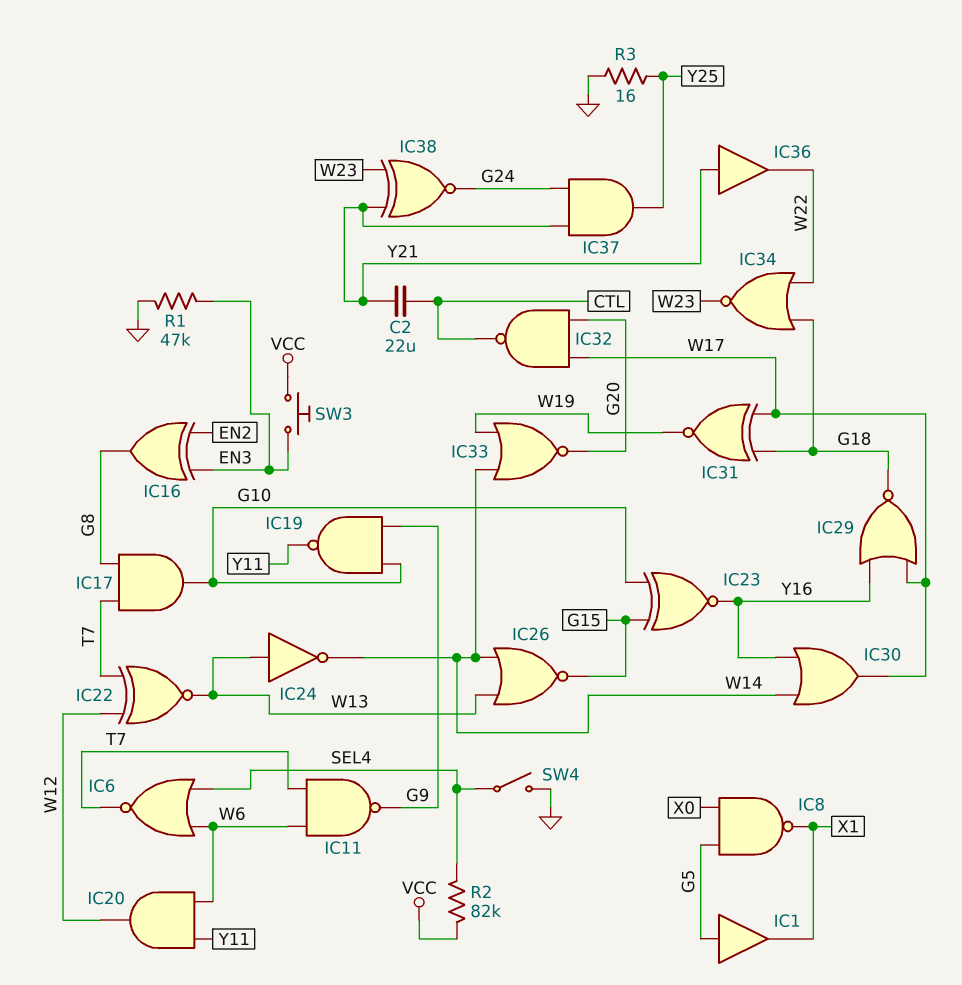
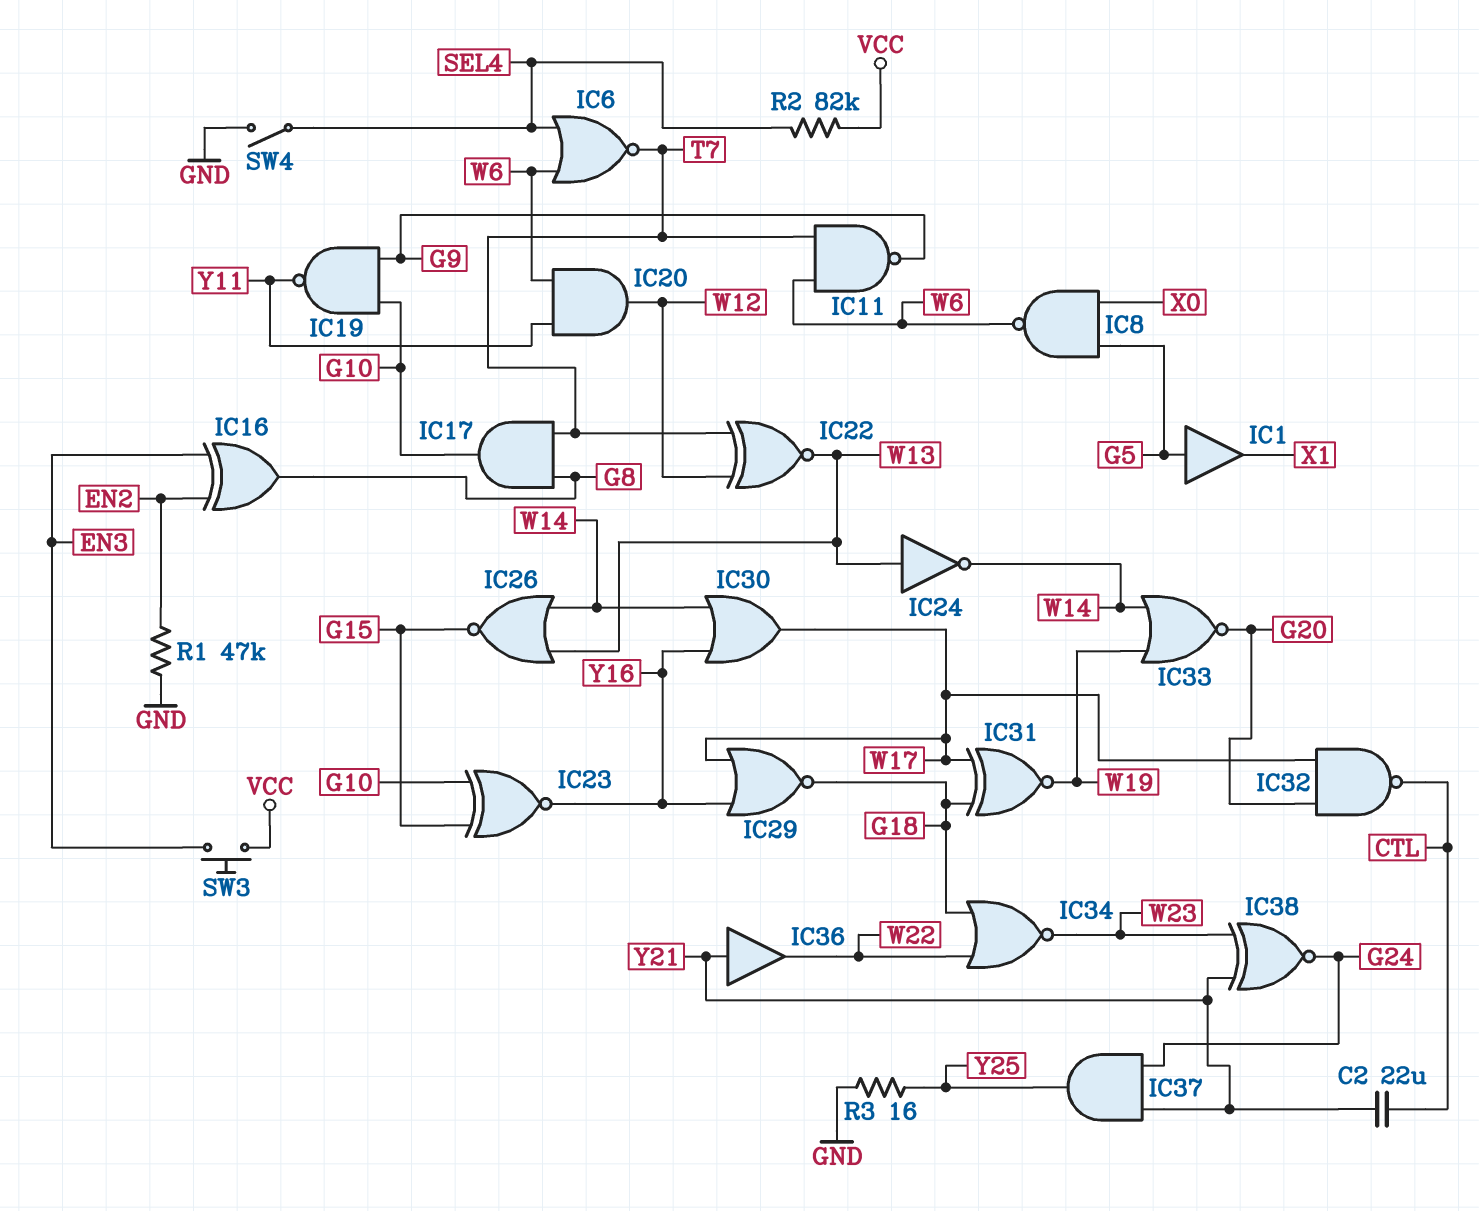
IC8: NAND (in G5, in X0, out X1) -> NAND (in G5, in X0, out W6)
R1: 47k (EN3, GND) -> 47k (EN2, GND)

